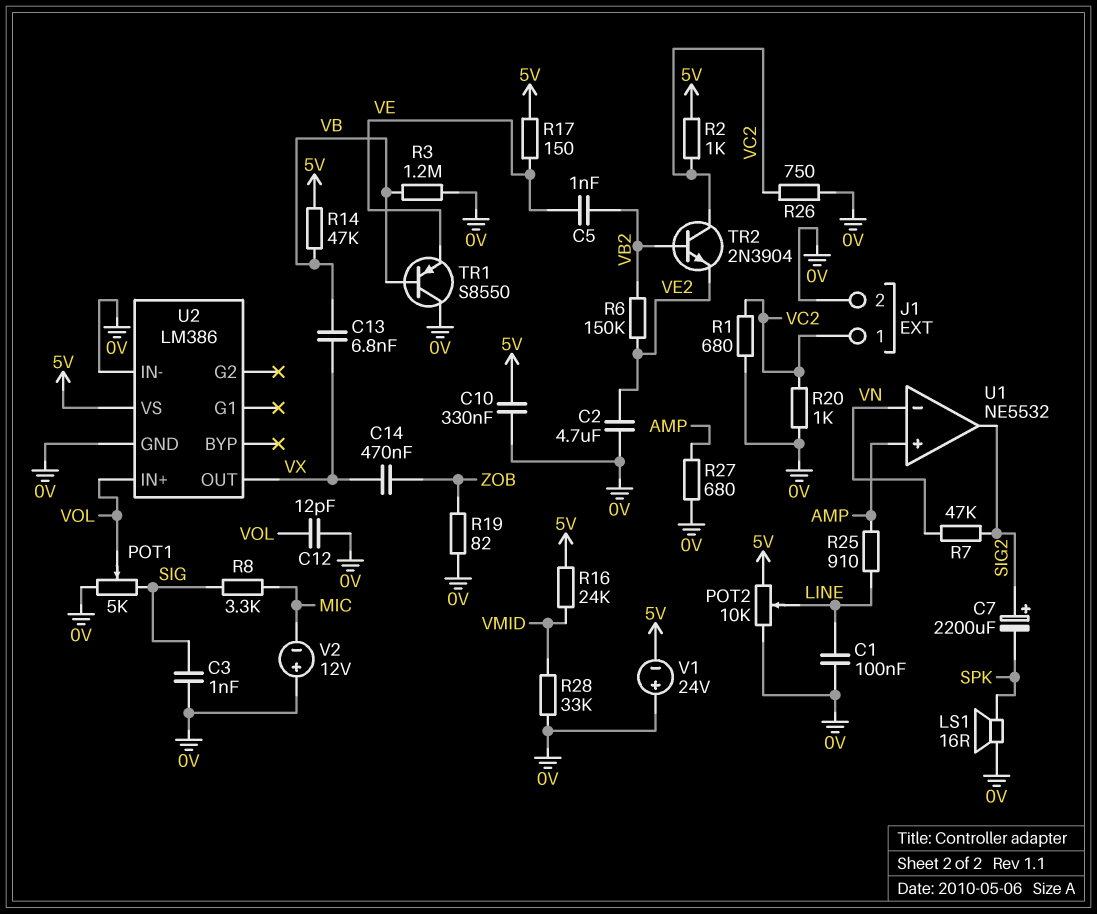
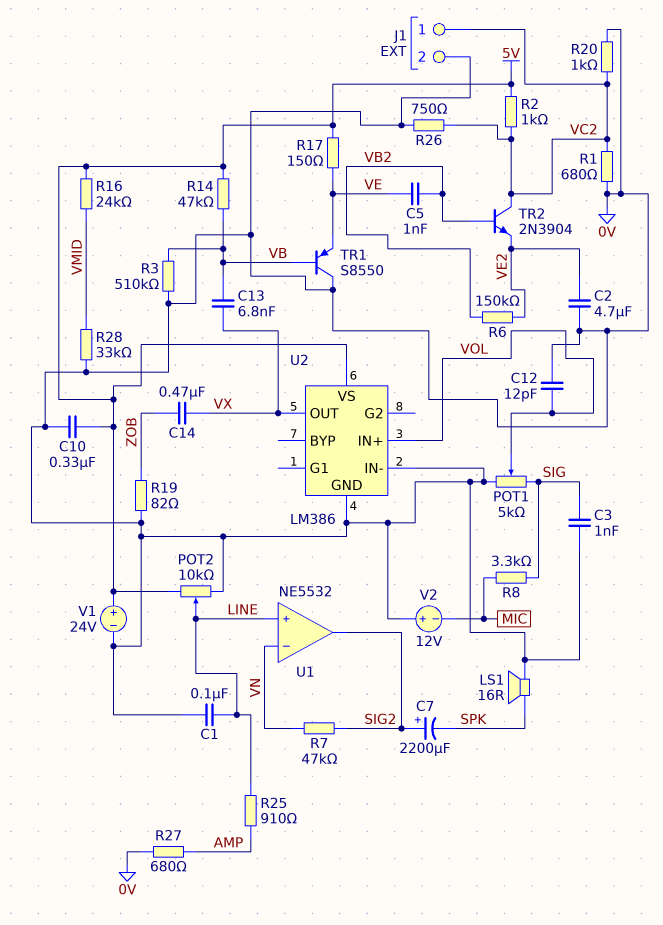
R3: 1.2M (0V, VB) -> 510k (0V, VB)
U1 pin in+: AMP -> LINE
V1: 24V (plus 0V, minus 5V) -> 24V (plus 5V, minus 0V)

